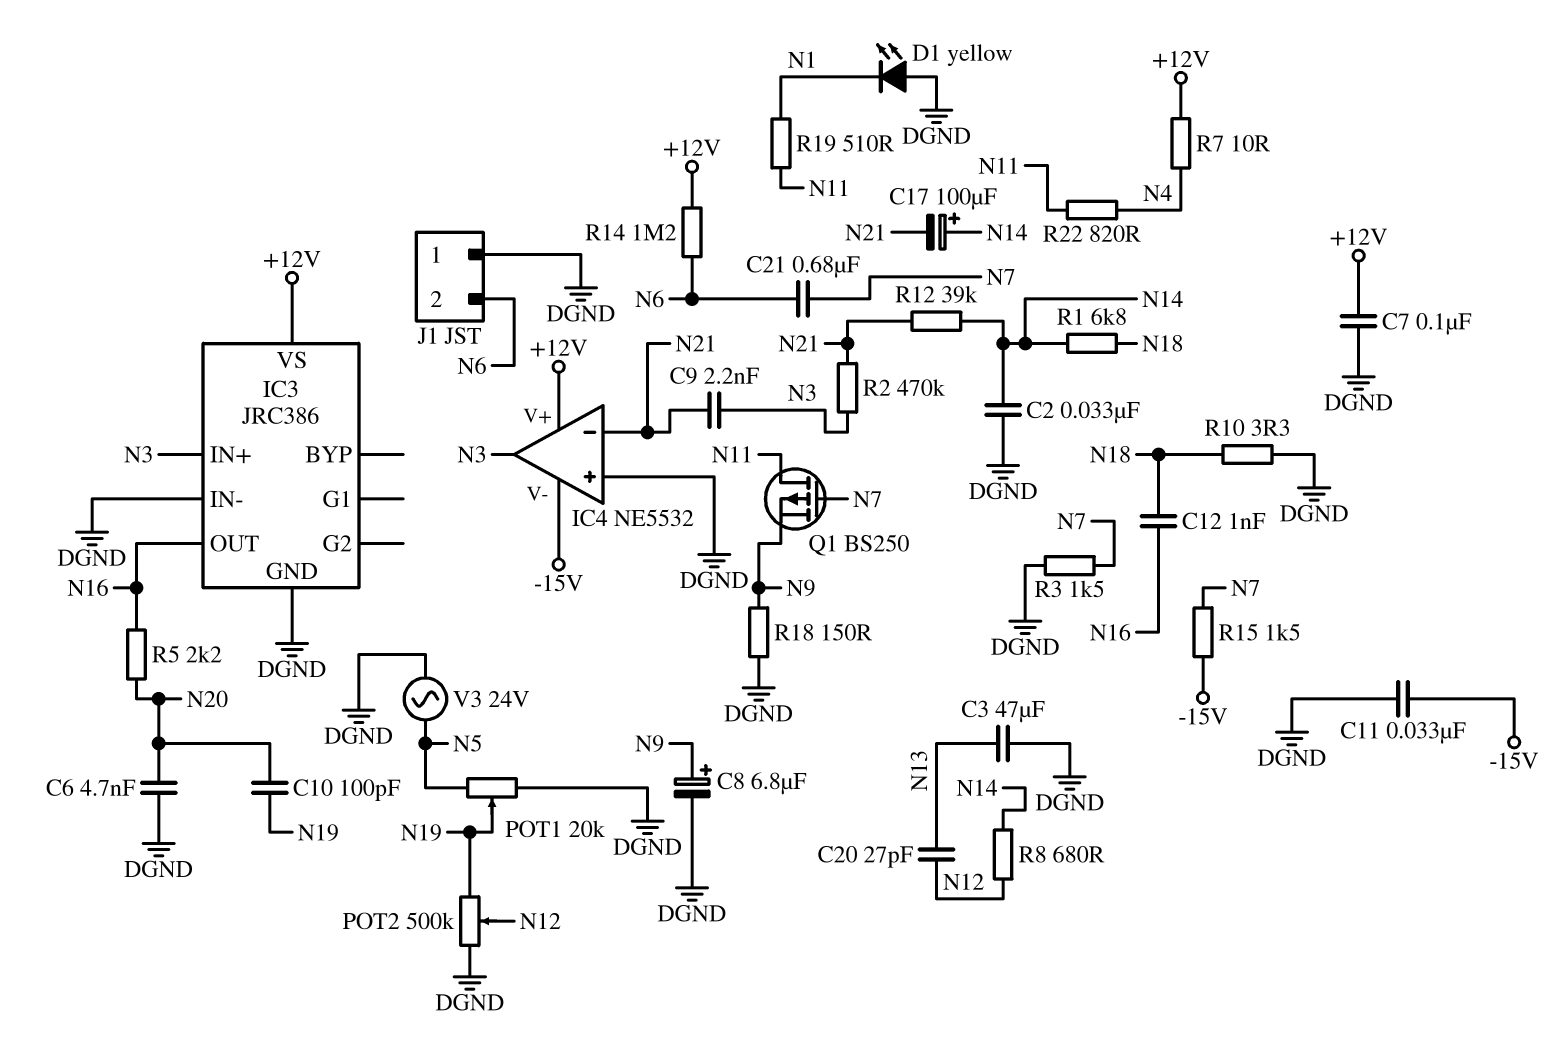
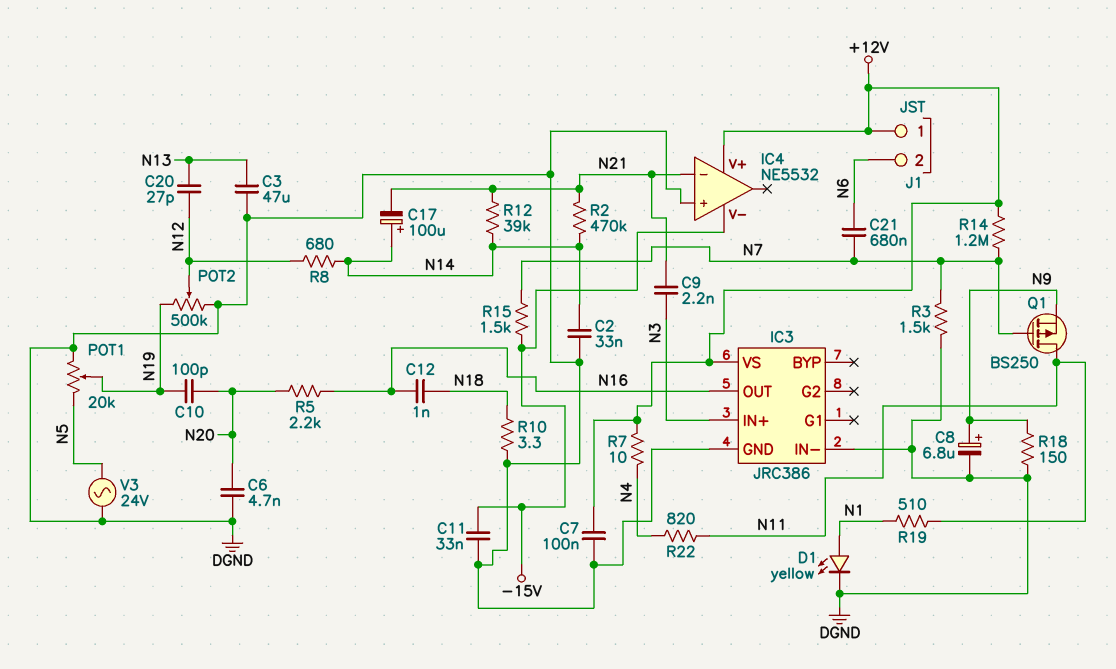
D1: LED yellow (A DGND, K N1) -> LED yellow (A N1, K DGND)
IC4 pin out: N3 -> none
J1 pin 1: DGND -> +12V
R1: 6.8k (N14, N18) -> none
R2: 470k (N3, N21) -> 470k (N14, N21)
R14: 1.2M (+12V, N6) -> 1.2M (+12V, N7)

